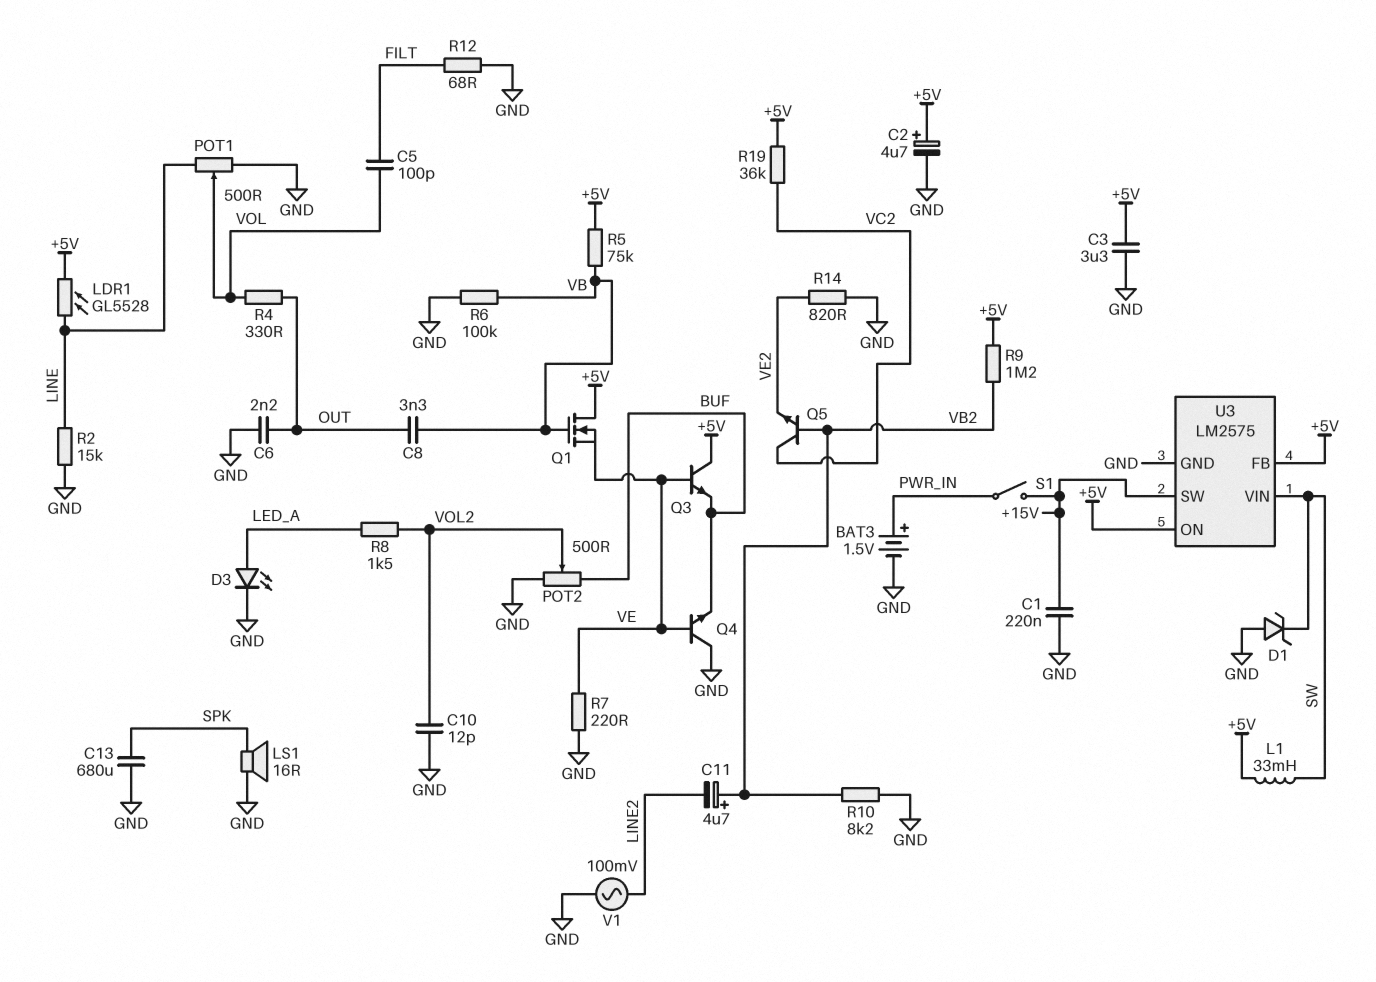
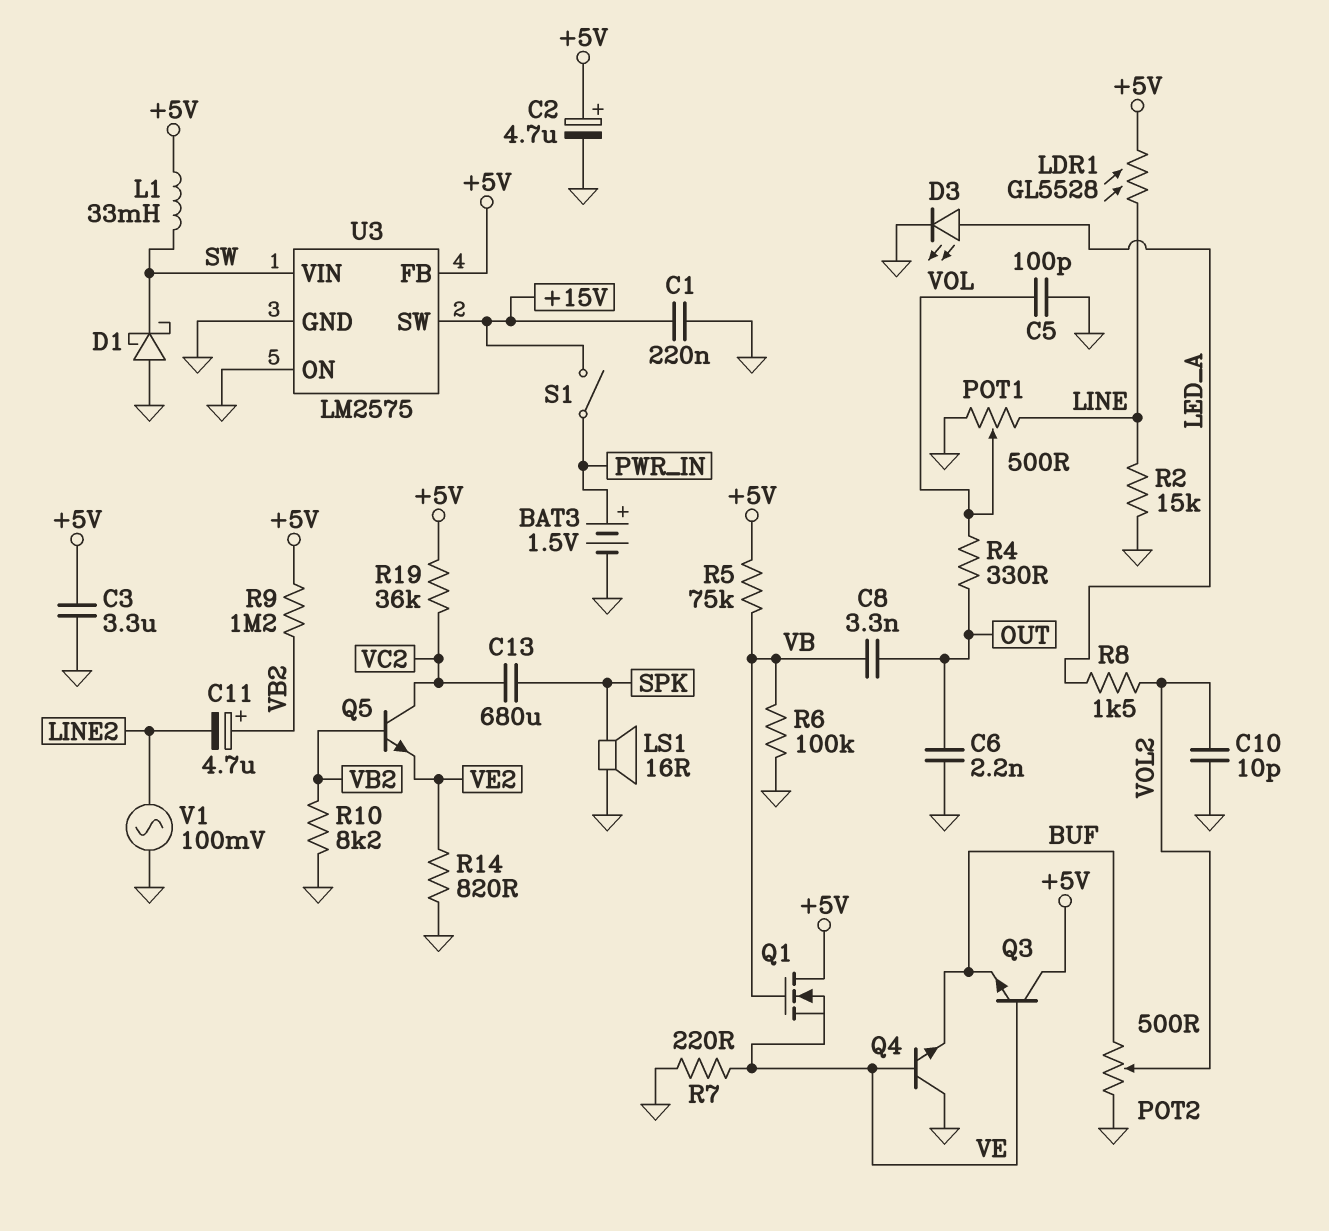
C5: 100pF (FILT, VOL) -> 100pF (GND, VOL)
C10: 12pF (GND, VOL2) -> 10pF (GND, VOL2)
C13: 680uF (GND, SPK) -> 680uF (SPK, VC2)
D1: zener (A GND, K SW) -> schottky (A GND, K SW)
R12: 68 (FILT, GND) -> none
U3 pin ON: +5V -> GND

